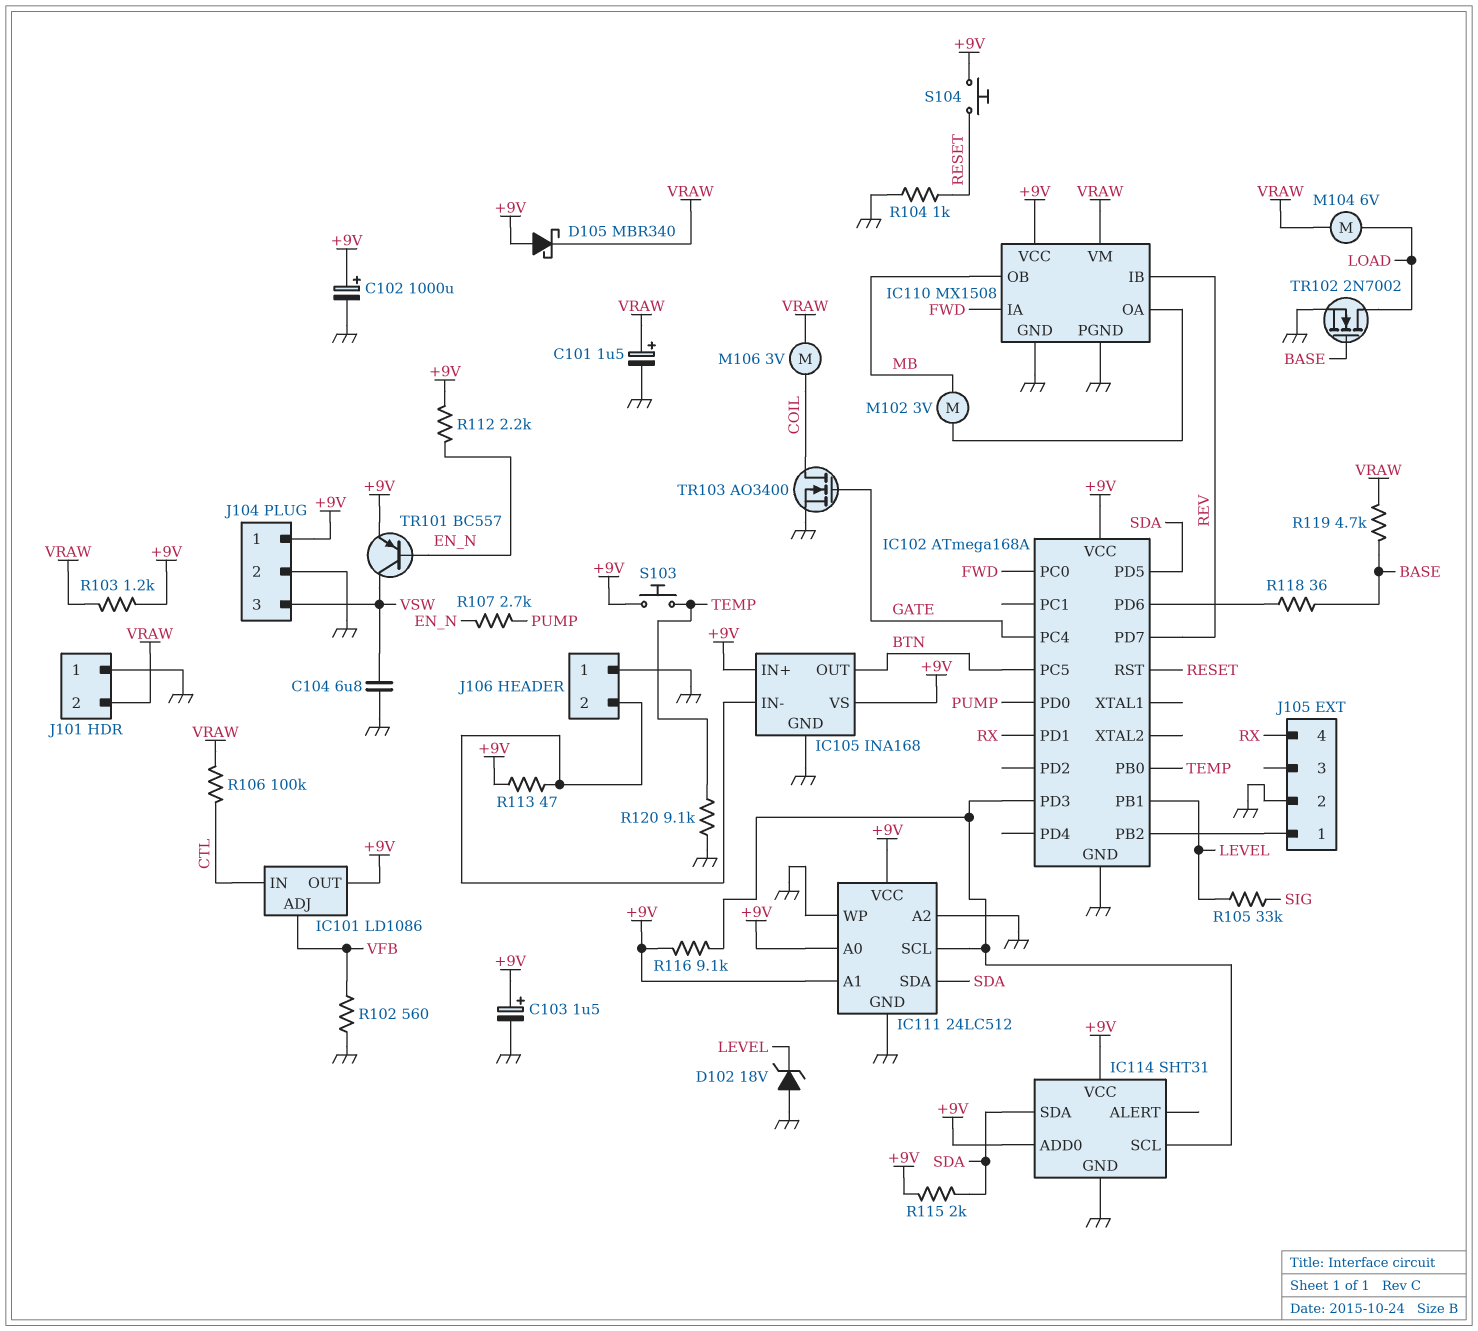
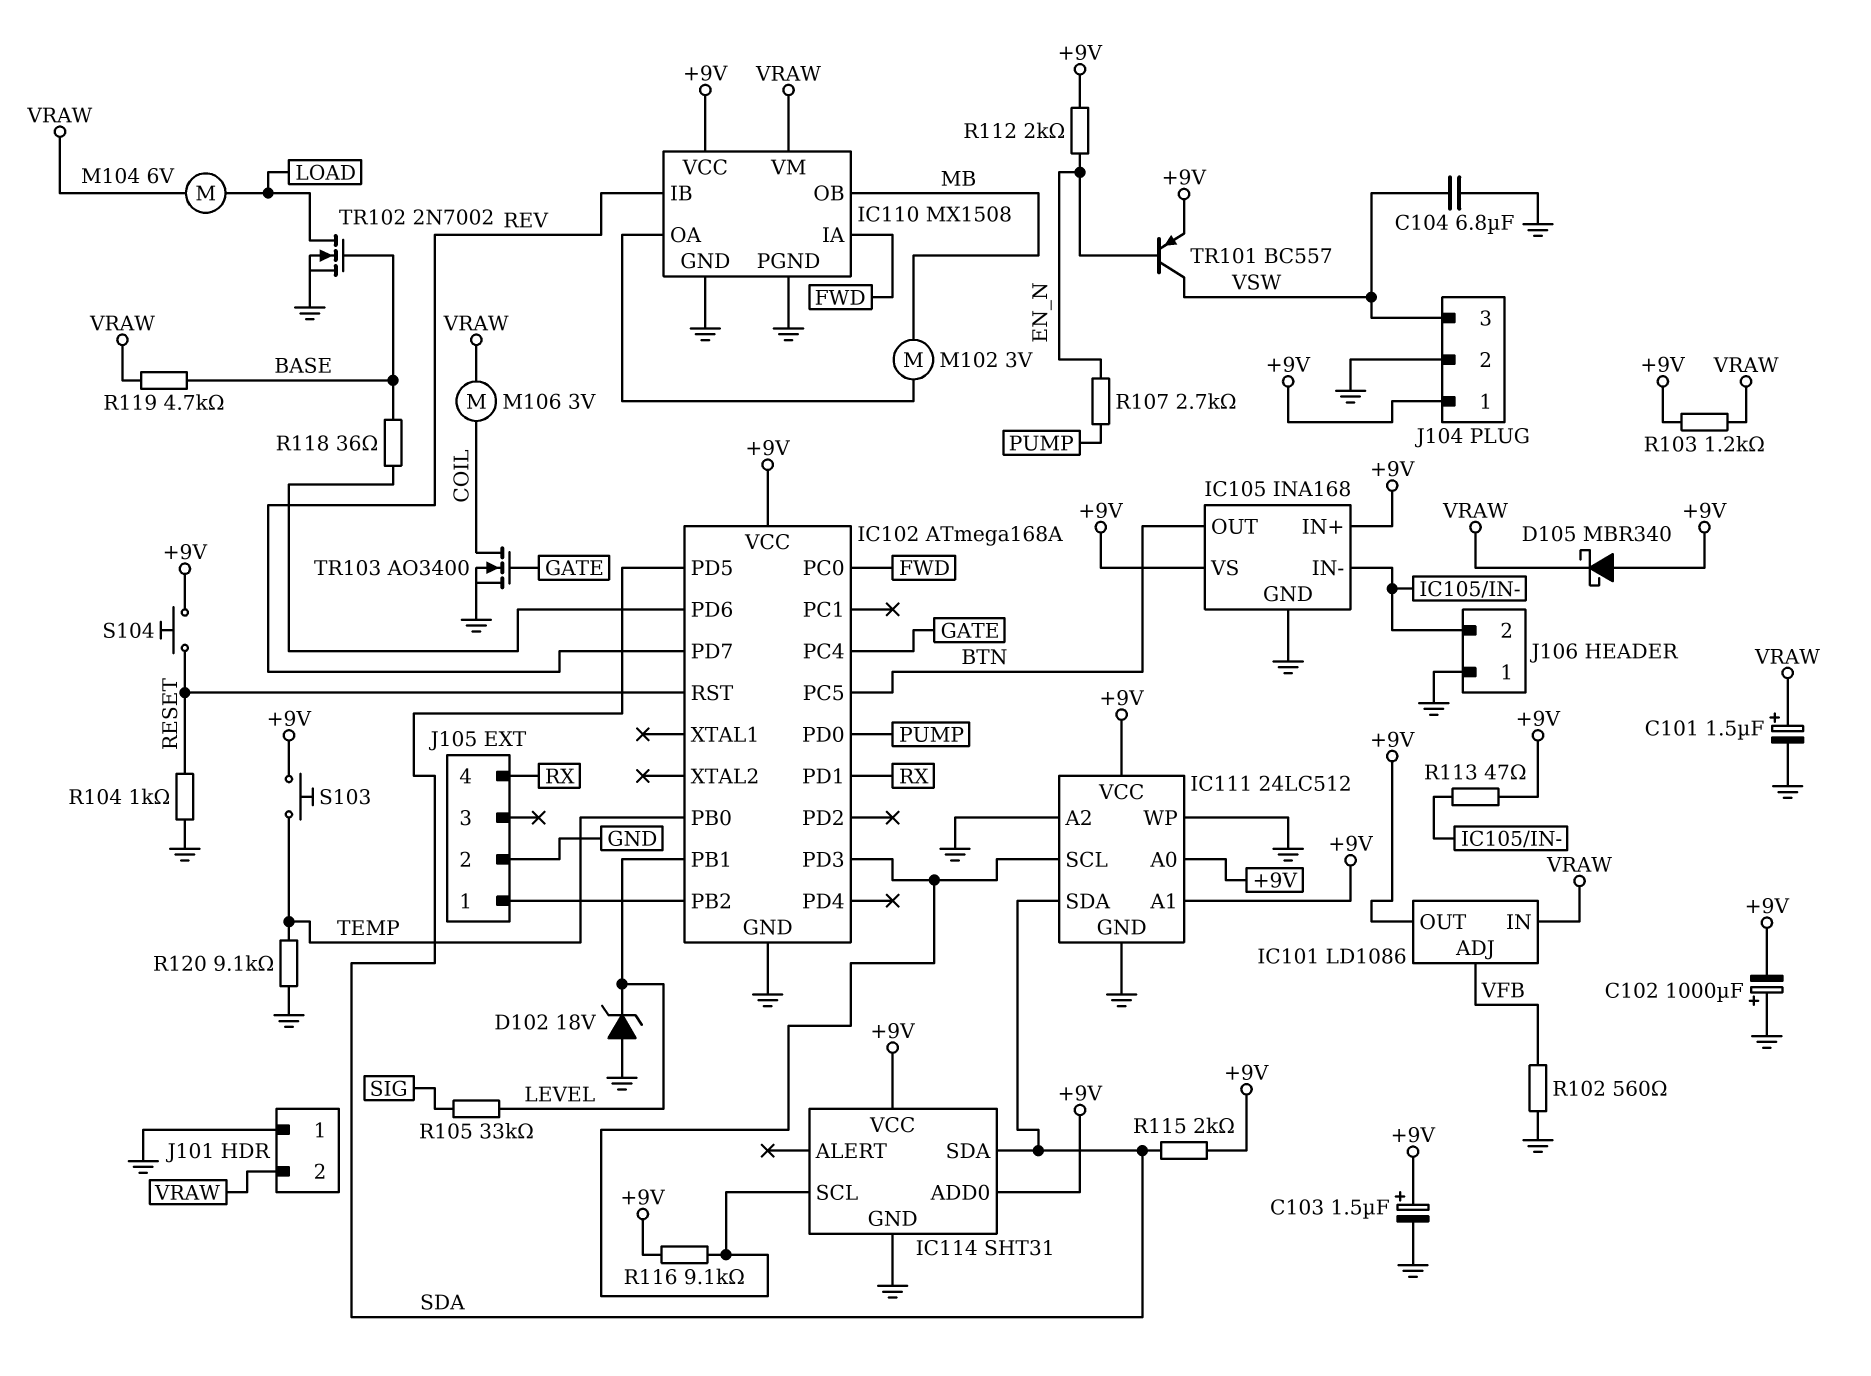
C102: 1000uF (plus +9V, minus GND) -> 1000uF (plus GND, minus +9V)
IC101 pin IN: CTL -> VRAW
R106: 100k (CTL, VRAW) -> none
R112: 2.2k (+9V, EN_N) -> 2k (+9V, EN_N)

